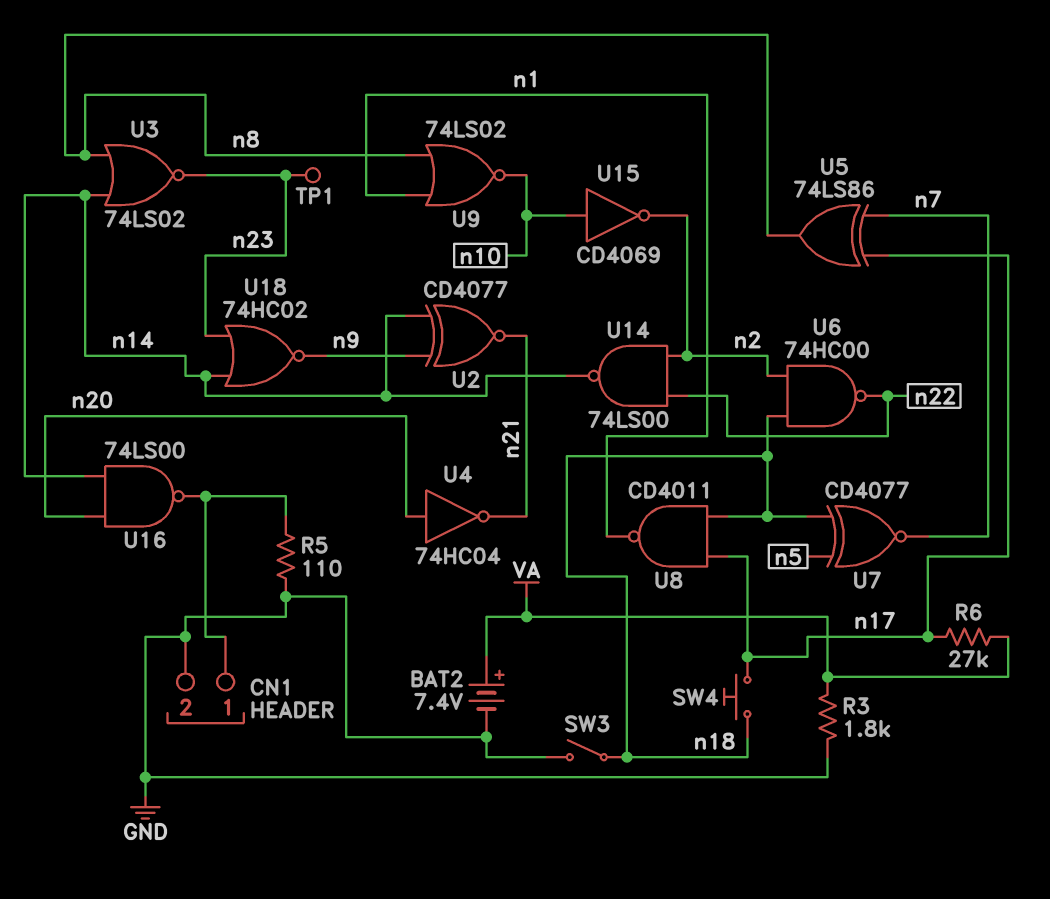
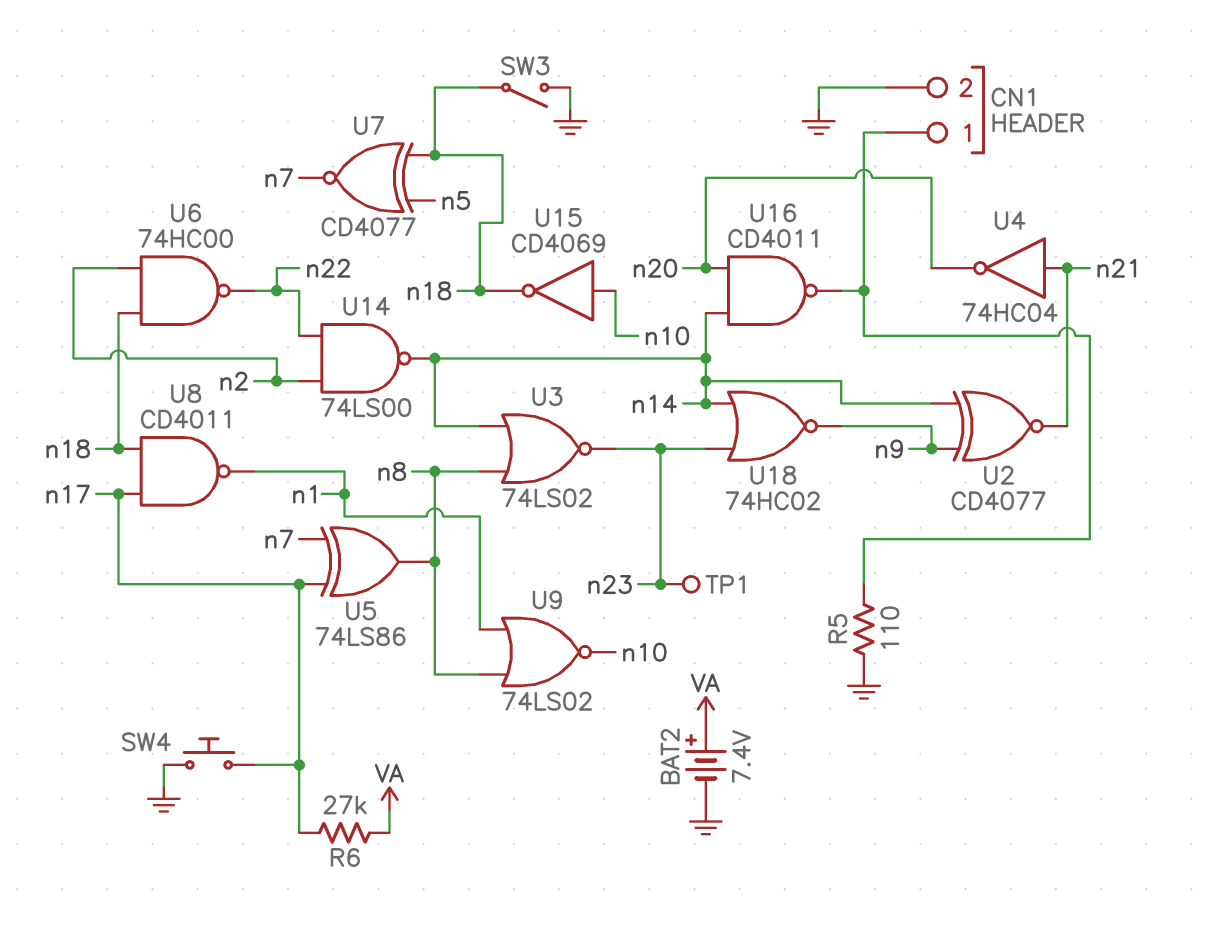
R3: 1.8k (GND, VA) -> none
SW4: button (n17, n18) -> button (GND, n17)
U4: NOT 74HC04 (in n20, out n21) -> NOT 74HC04 (in n21, out n20)
U15: NOT CD4069 (in n10, out n2) -> NOT CD4069 (in n10, out n18)
U16: NAND 74LS00 (in n14, in n20, out CN1/1) -> NAND CD4011 (in n14, in n20, out CN1/1)

